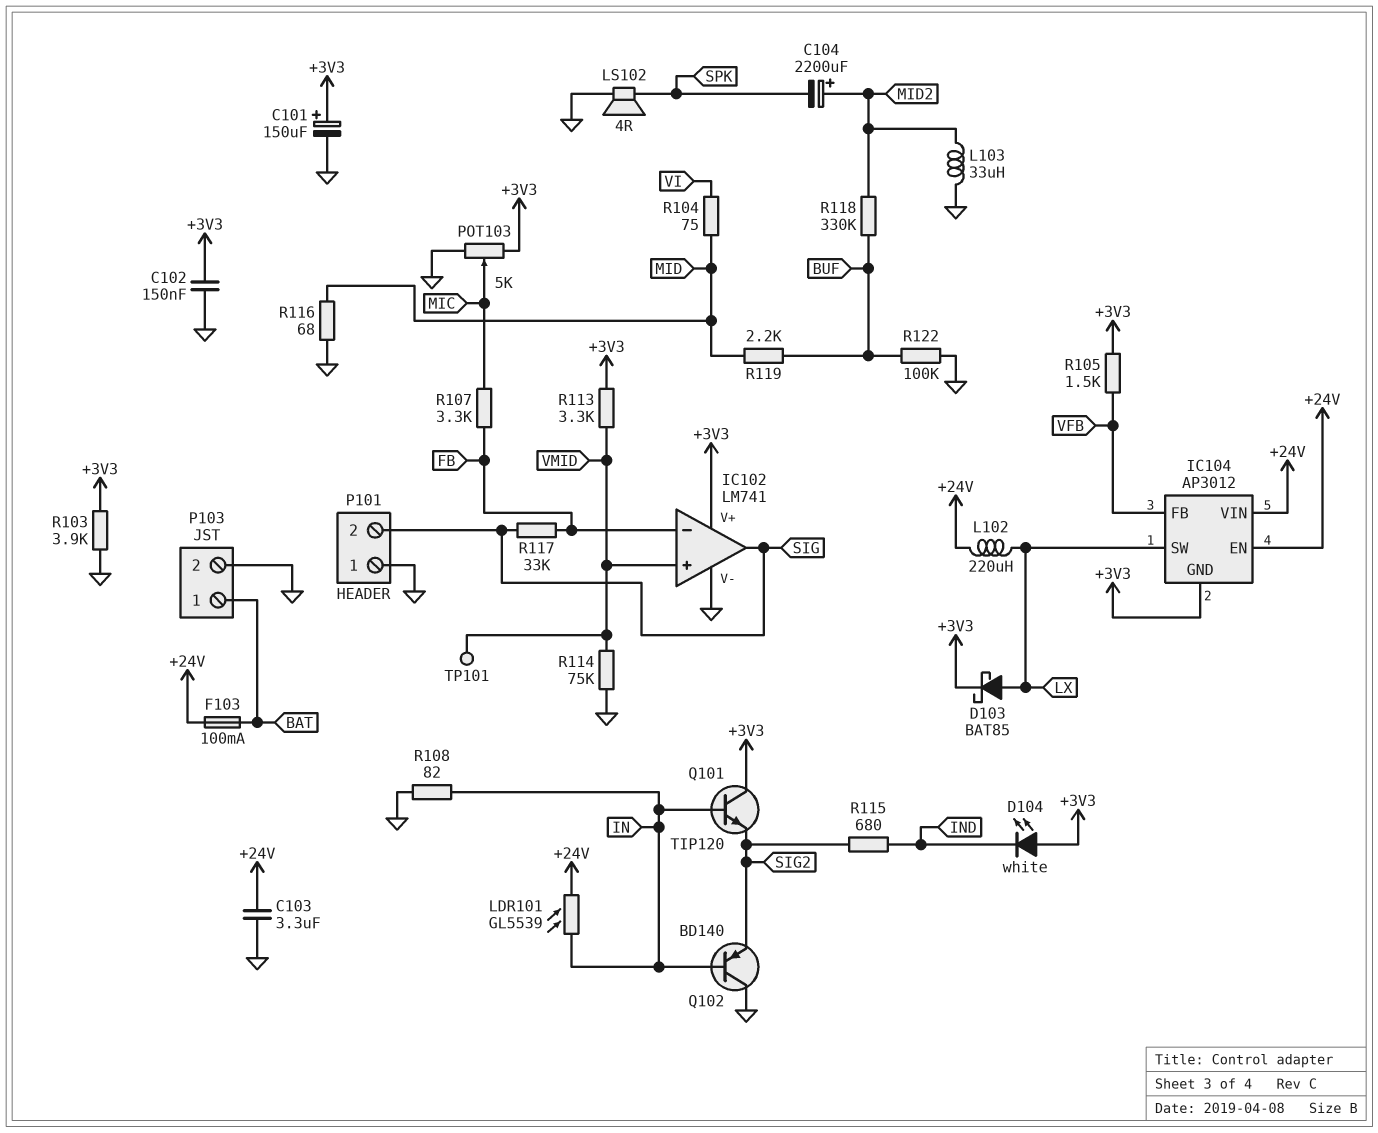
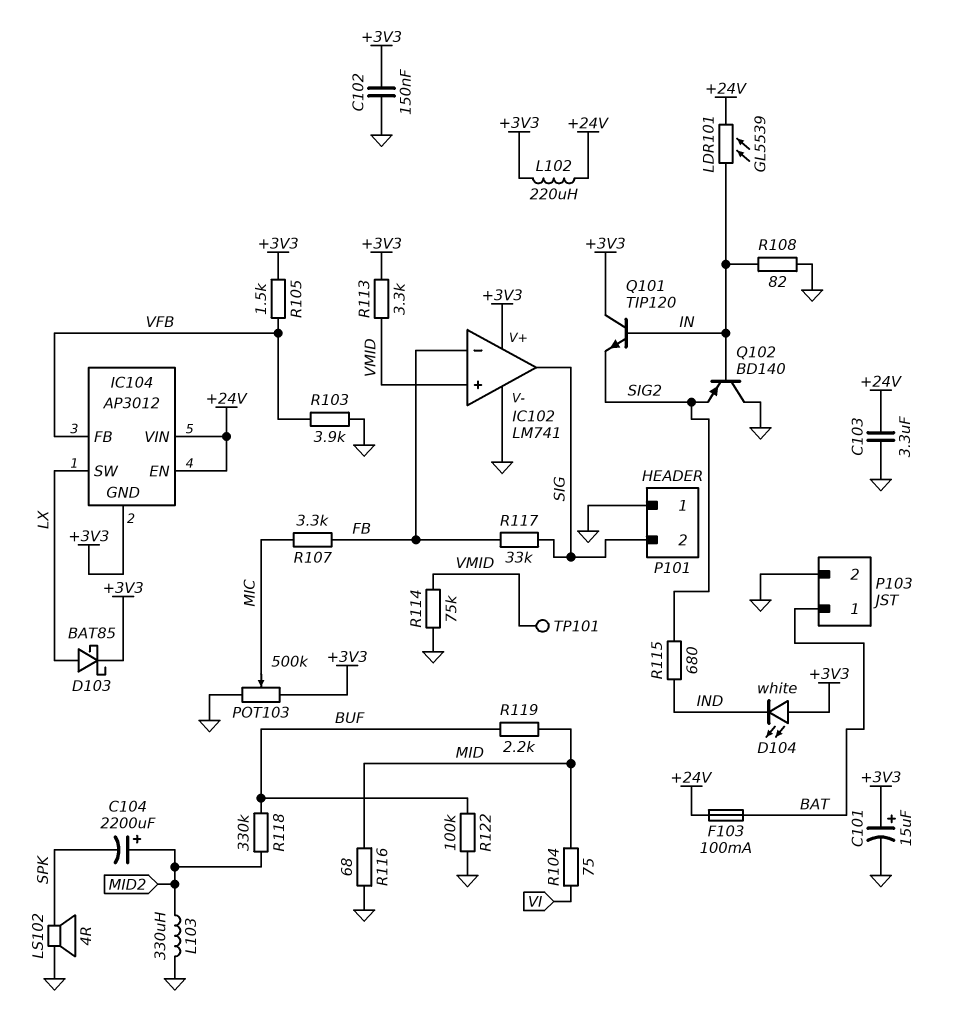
C101: 150uF (plus +3V3, minus GND) -> 15uF (plus +3V3, minus GND)
L102: 220uH (+24V, LX) -> 220uH (+3V3, +24V)
L103: 33uH (GND, MID2) -> 330uH (GND, MID2)
POT103: 5k (+3V3, GND, wiper MIC) -> 500k (+3V3, GND, wiper MIC)
R103: 3.9k (+3V3, GND) -> 3.9k (GND, VFB)

